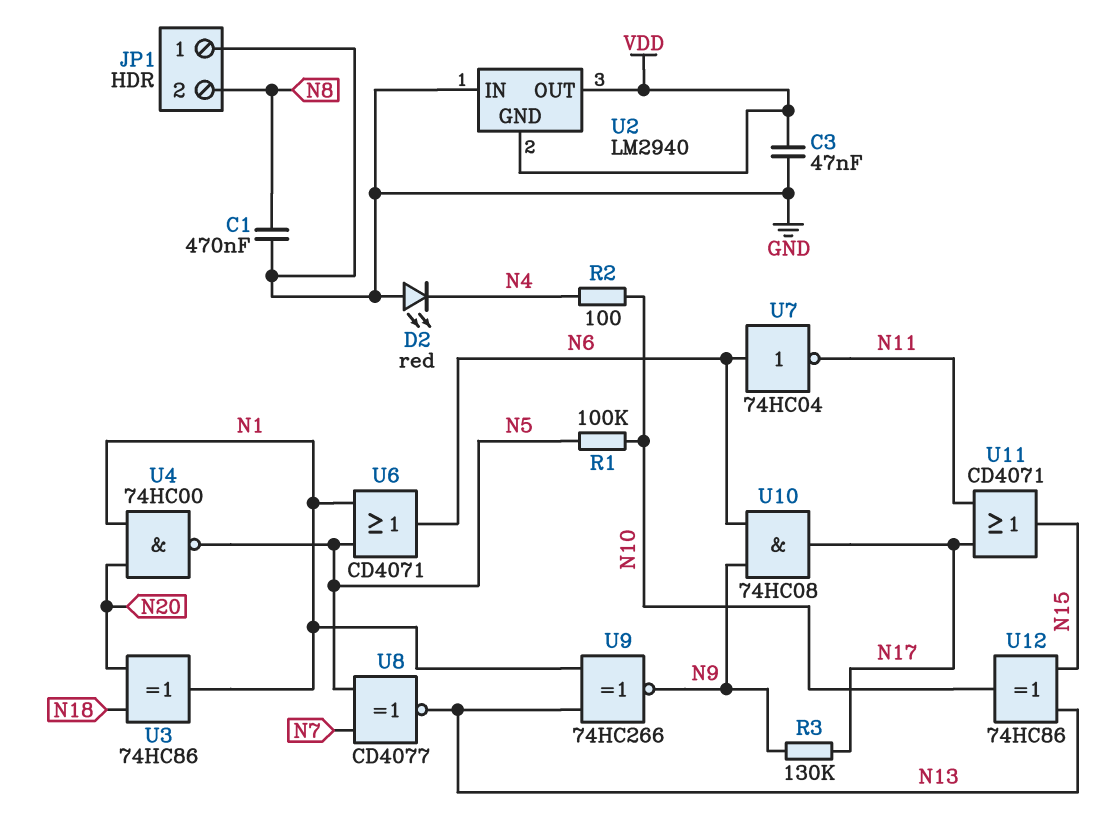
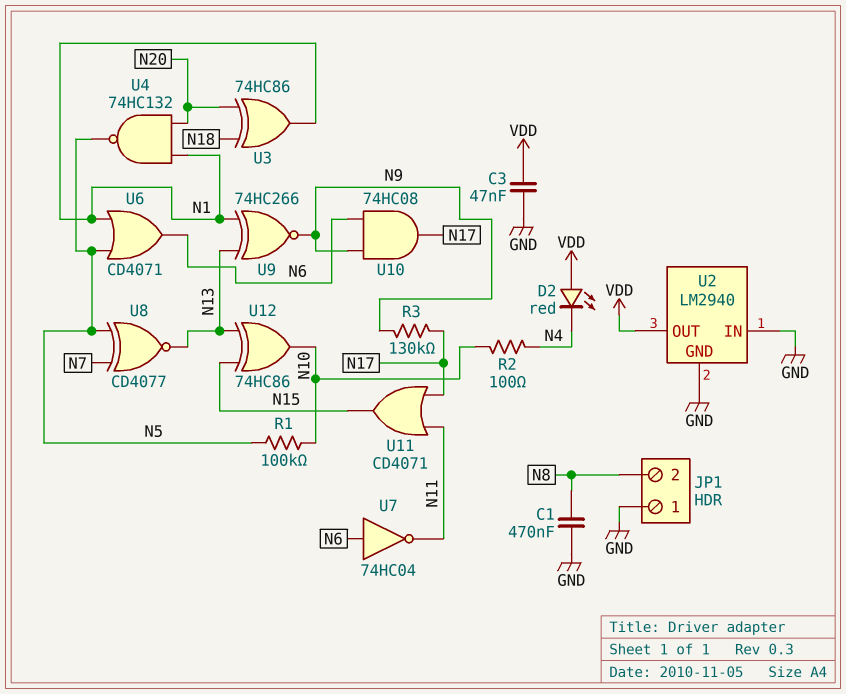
D2: LED red (A GND, K N4) -> LED red (A VDD, K N4)
U2 pin GND: VDD -> GND
U4: NAND 74HC00 (in N1, in N20, out N5) -> NAND 74HC132 (in N1, in N20, out N5)

